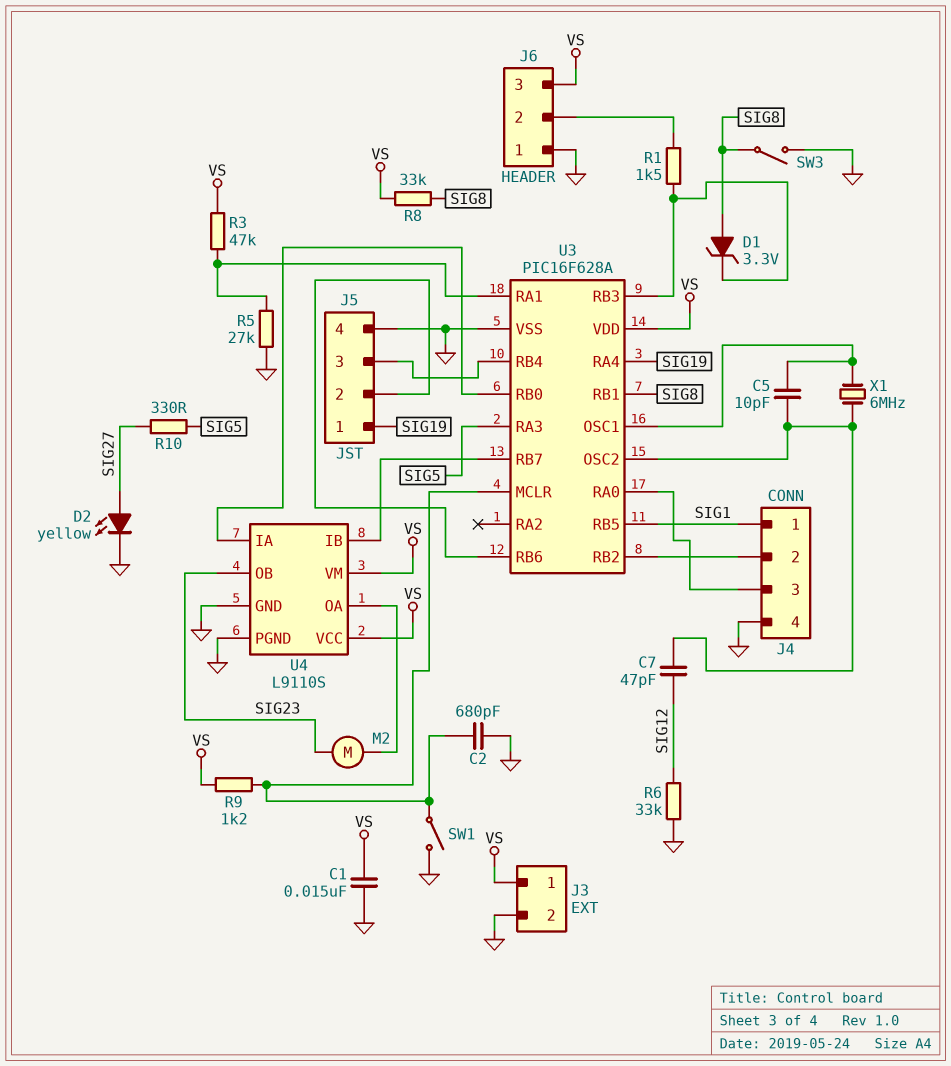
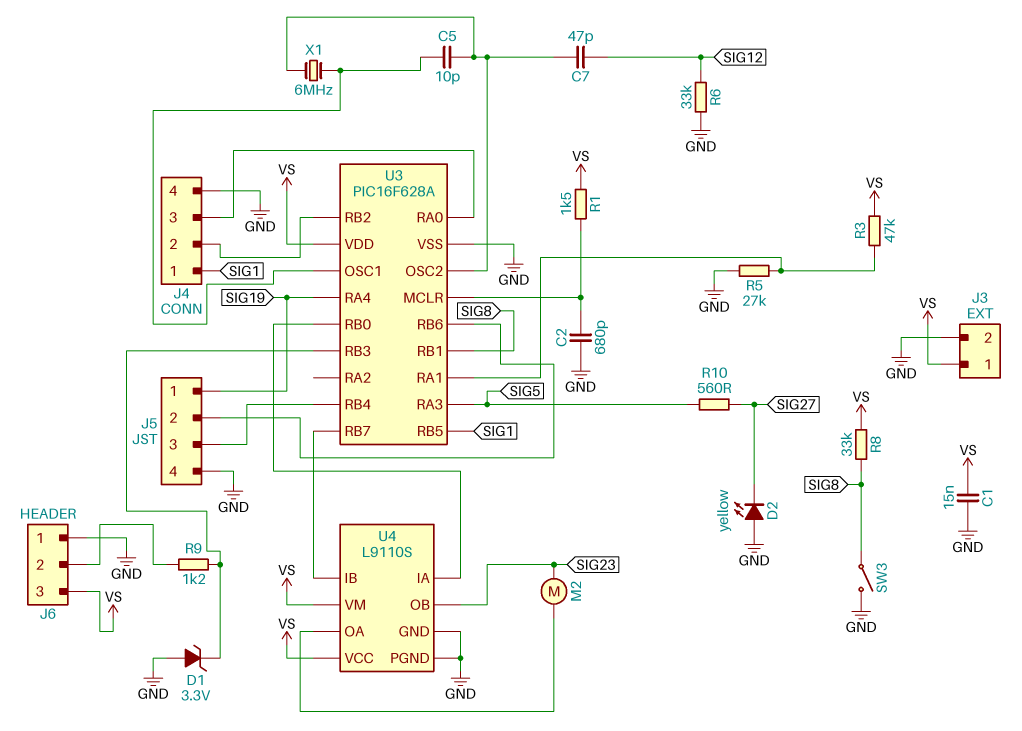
D1: zener 3.3V (A SIG8, K U3/RB3) -> zener 3.3V (A GND, K U3/RB3)
D2: LED yellow (A SIG27, K GND) -> LED yellow (A GND, K SIG27)
R1: 1.5k (J6/2, U3/RB3) -> 1.5k (U3/MCLR, VS)
R9: 1.2k (U3/MCLR, VS) -> 1.2k (J6/2, U3/RB3)
R10: 330 (SIG5, SIG27) -> 560 (SIG5, SIG27)
SW1: switch (GND, U3/MCLR) -> none

